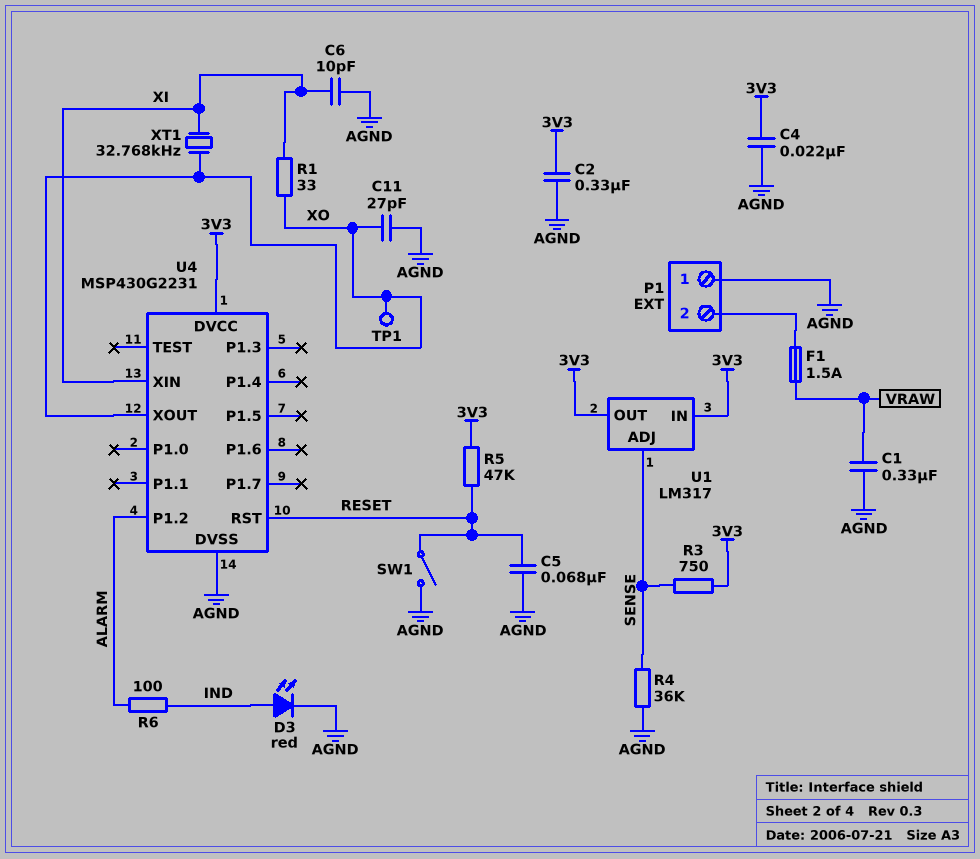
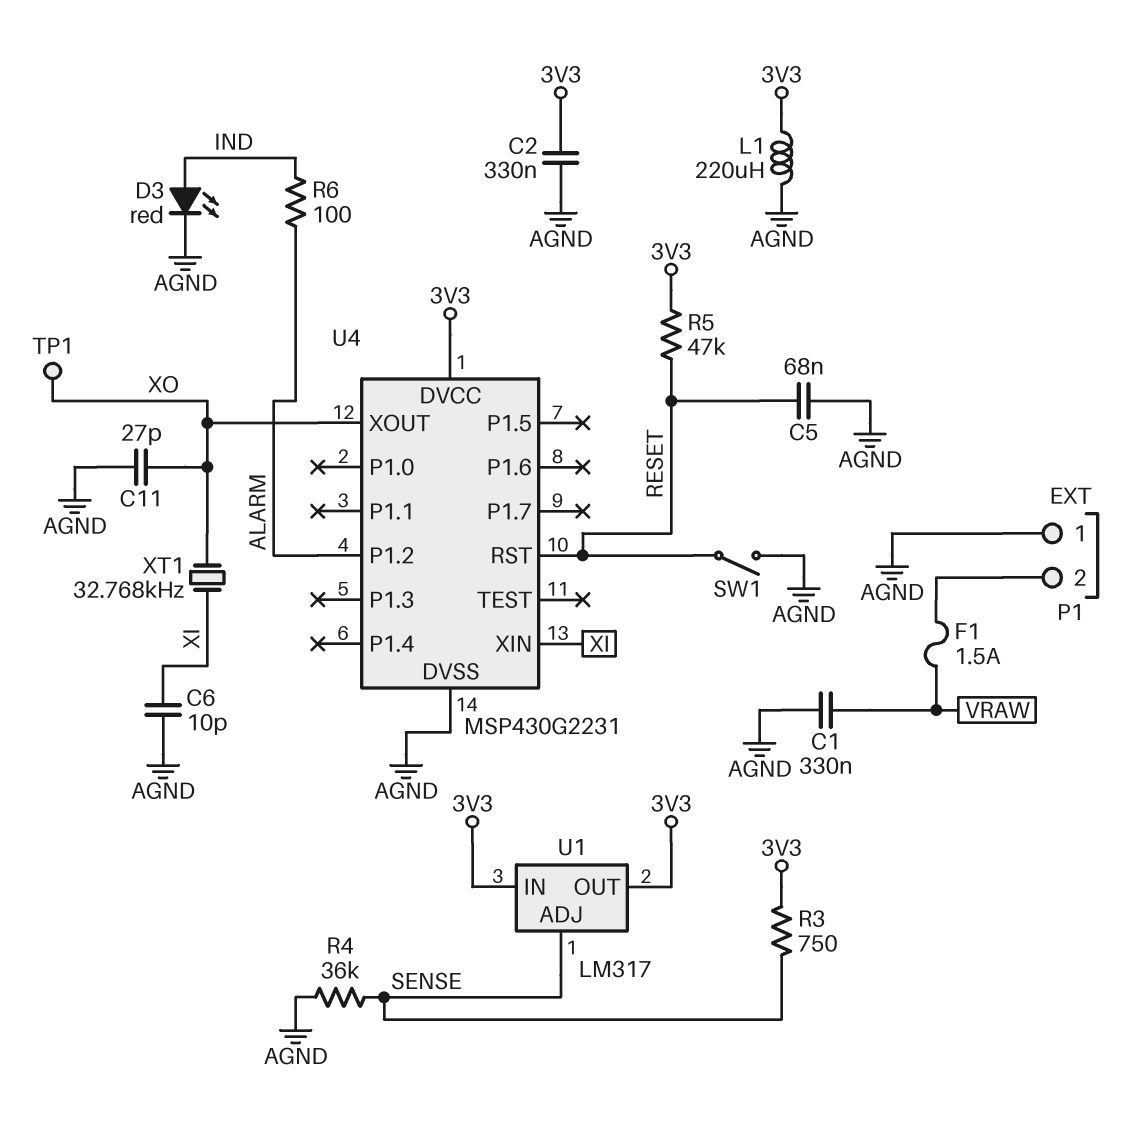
C4: 22nF (3V3, AGND) -> none
L1: none -> 220uH (3V3, AGND)
R1: 33 (XI, XO) -> none

